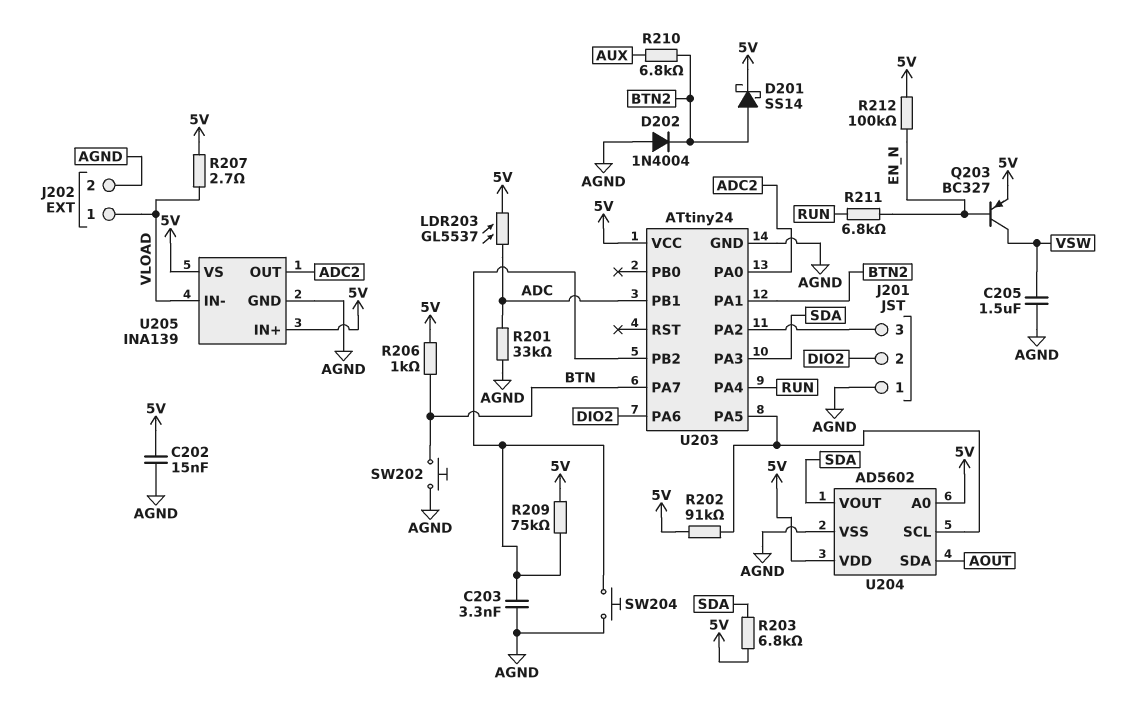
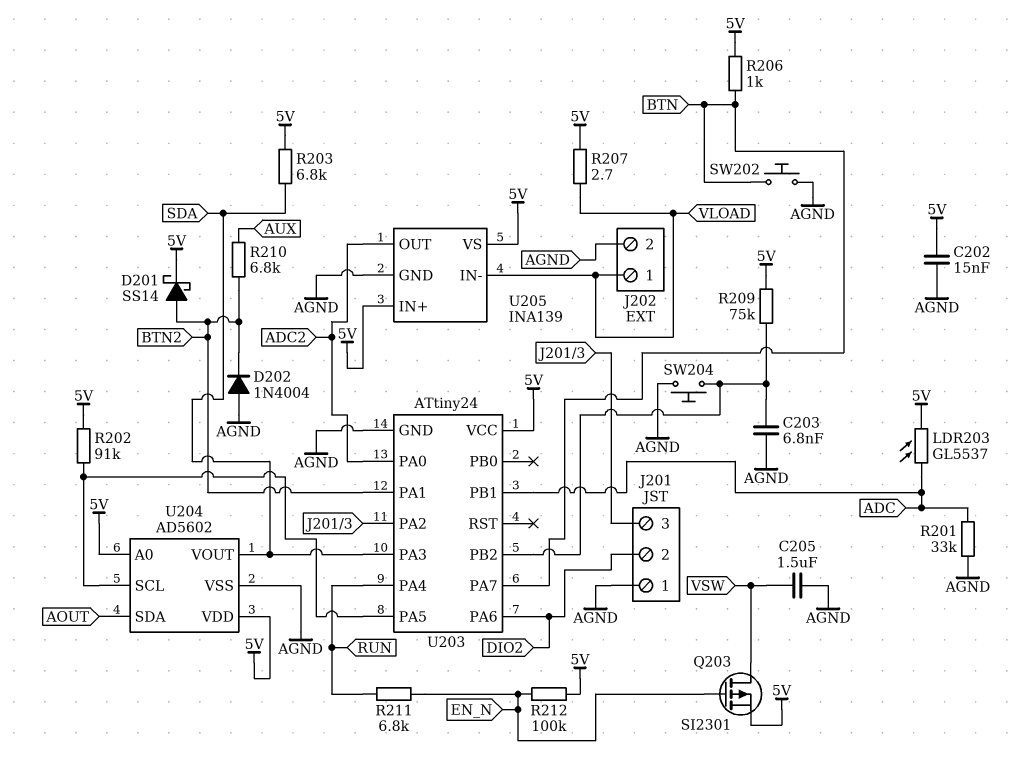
C203: 3.3nF (AGND, U203/PB2) -> 6.8nF (AGND, U203/PB2)
Q203: PNP BC327 (B EN_N, C VSW, E 5V) -> PMOS SI2301 (G EN_N, D VSW, S 5V)

